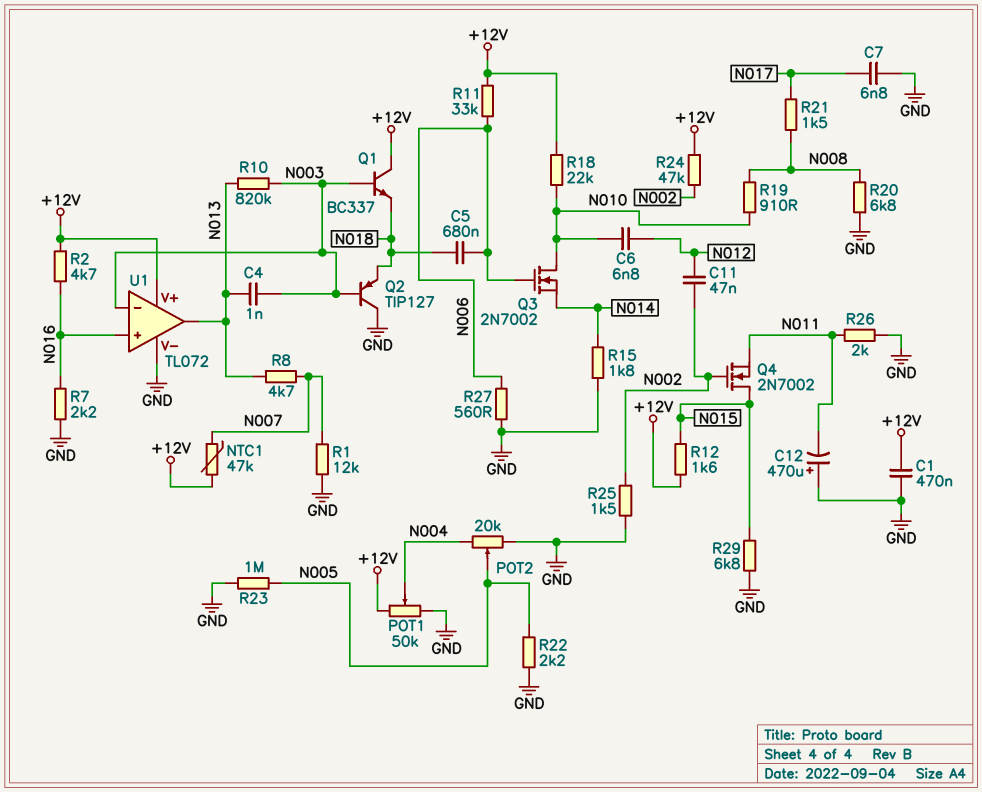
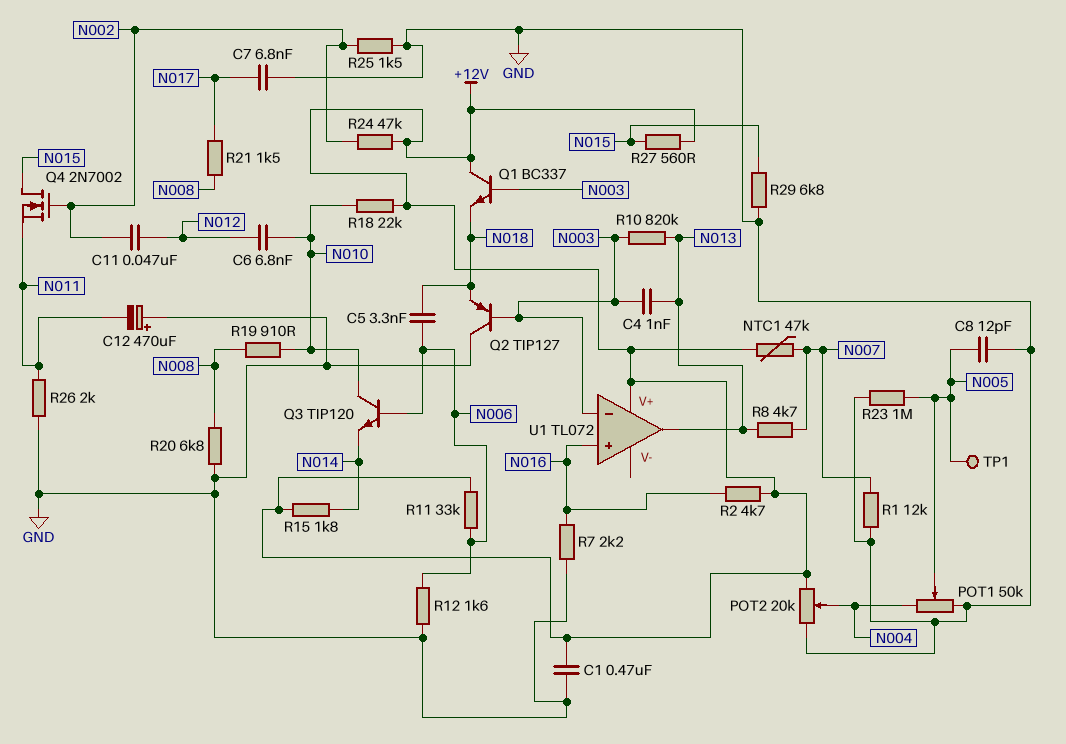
C5: 680nF (N006, N018) -> 3.3nF (N006, N018)
C8: none -> 12pF (GND, N005)
POT1: 50k (+12V, GND, wiper N004) -> 50k (GND, N004, wiper N005)
POT2: 20k (GND, N004, wiper N005) -> 20k (+12V, GND, wiper N004)
Q3: NMOS 2N7002 (G N006, D N010, S N014) -> NPN TIP120 (B N006, C N010, E N014)
R12: 1.6k (+12V, N015) -> 1.6k (GND, N006)
R15: 1.8k (GND, N014) -> 1.8k (+12V, N014)
R22: 2.2k (GND, N005) -> none
R27: 560 (GND, N006) -> 560 (+12V, N015)
TP1: none -> test point (N005)
U1 pin V-: GND -> none

